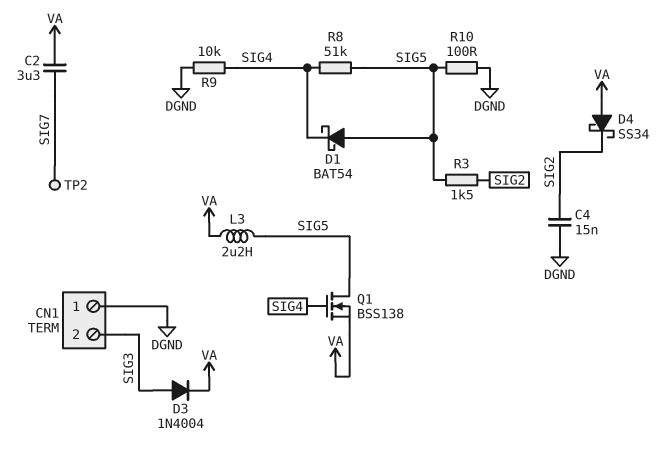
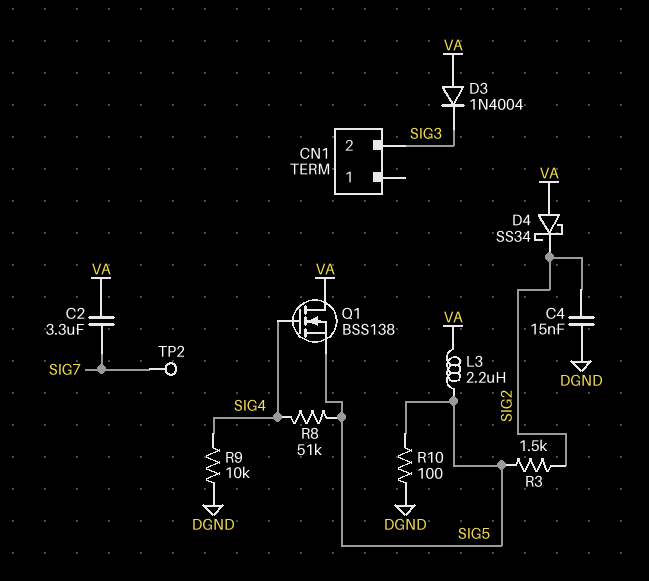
CN1 pin 1: DGND -> none
D1: schottky BAT54 (A SIG5, K SIG4) -> none
D3: diode 1N4004 (A SIG3, K VA) -> diode 1N4004 (A VA, K SIG3)
Q1: NMOS BSS138 (G SIG4, D SIG5, S VA) -> NMOS BSS138 (G SIG4, D VA, S SIG5)

